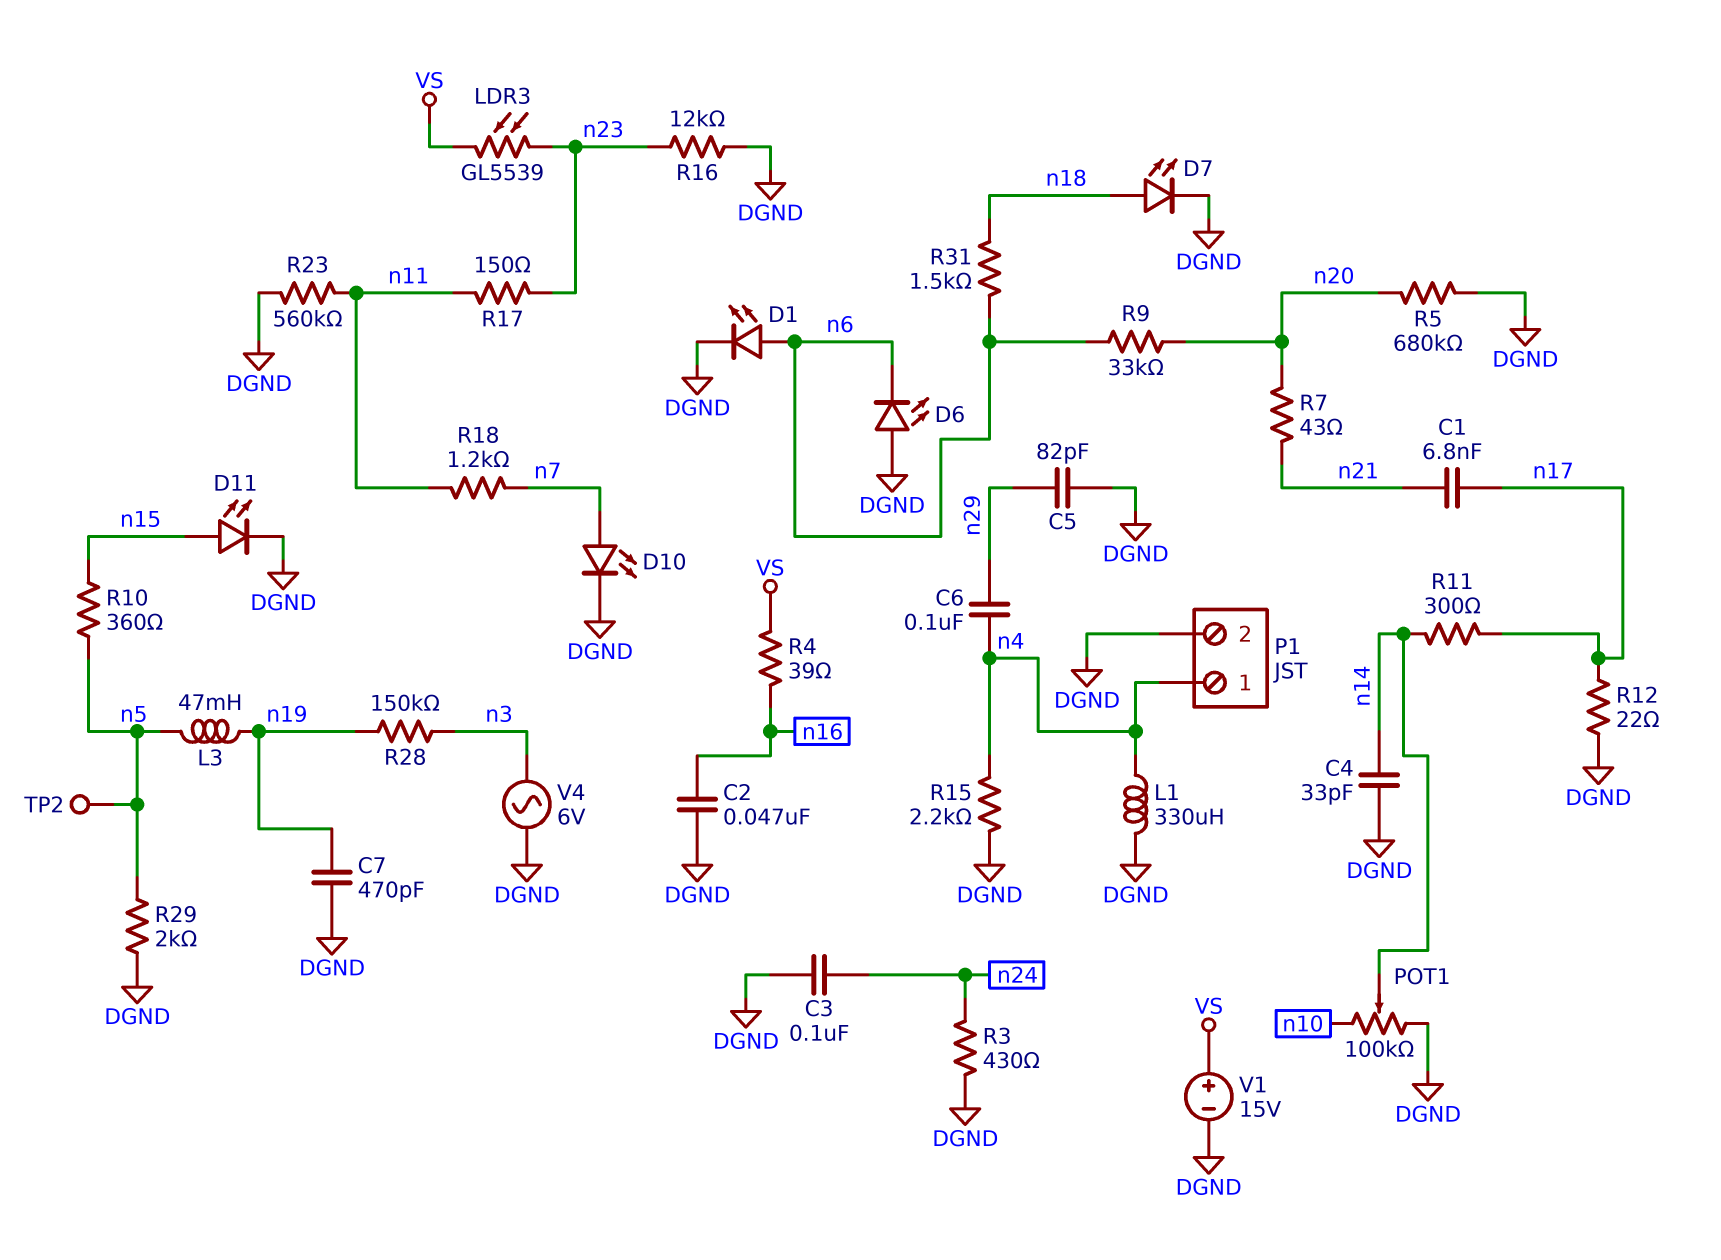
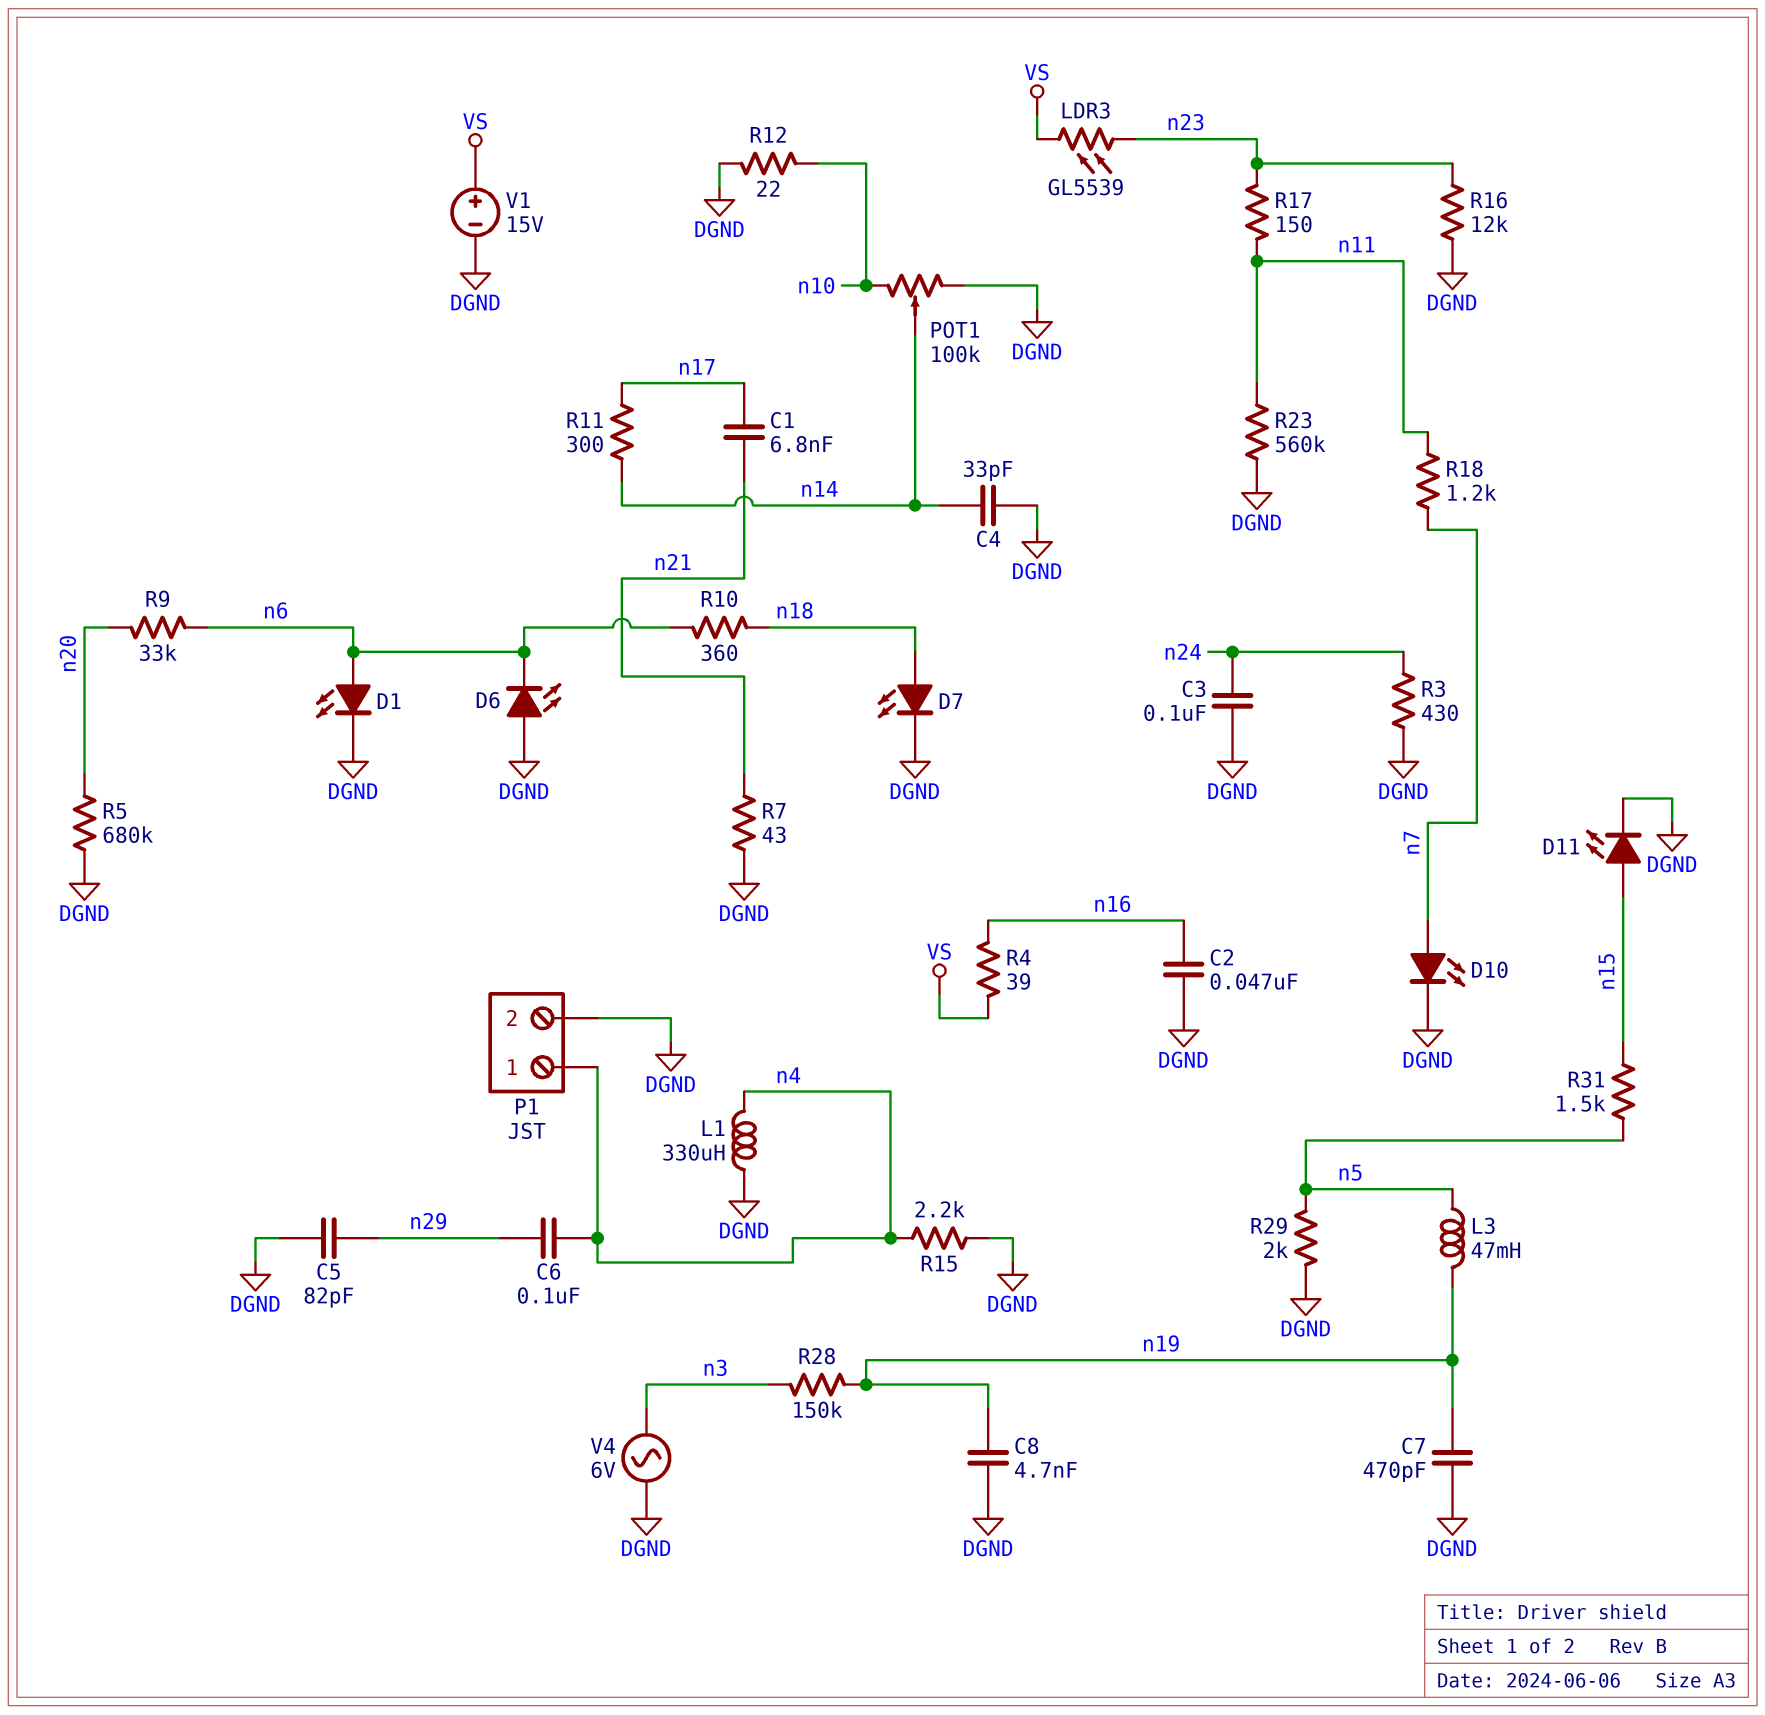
C8: none -> 4.7nF (DGND, n19)
R7: 43 (n20, n21) -> 43 (DGND, n21)
R10: 360 (n5, n15) -> 360 (n6, n18)
R12: 22 (DGND, n17) -> 22 (DGND, n10)
R31: 1.5k (n6, n18) -> 1.5k (n5, n15)
TP2: test point (n5) -> none

